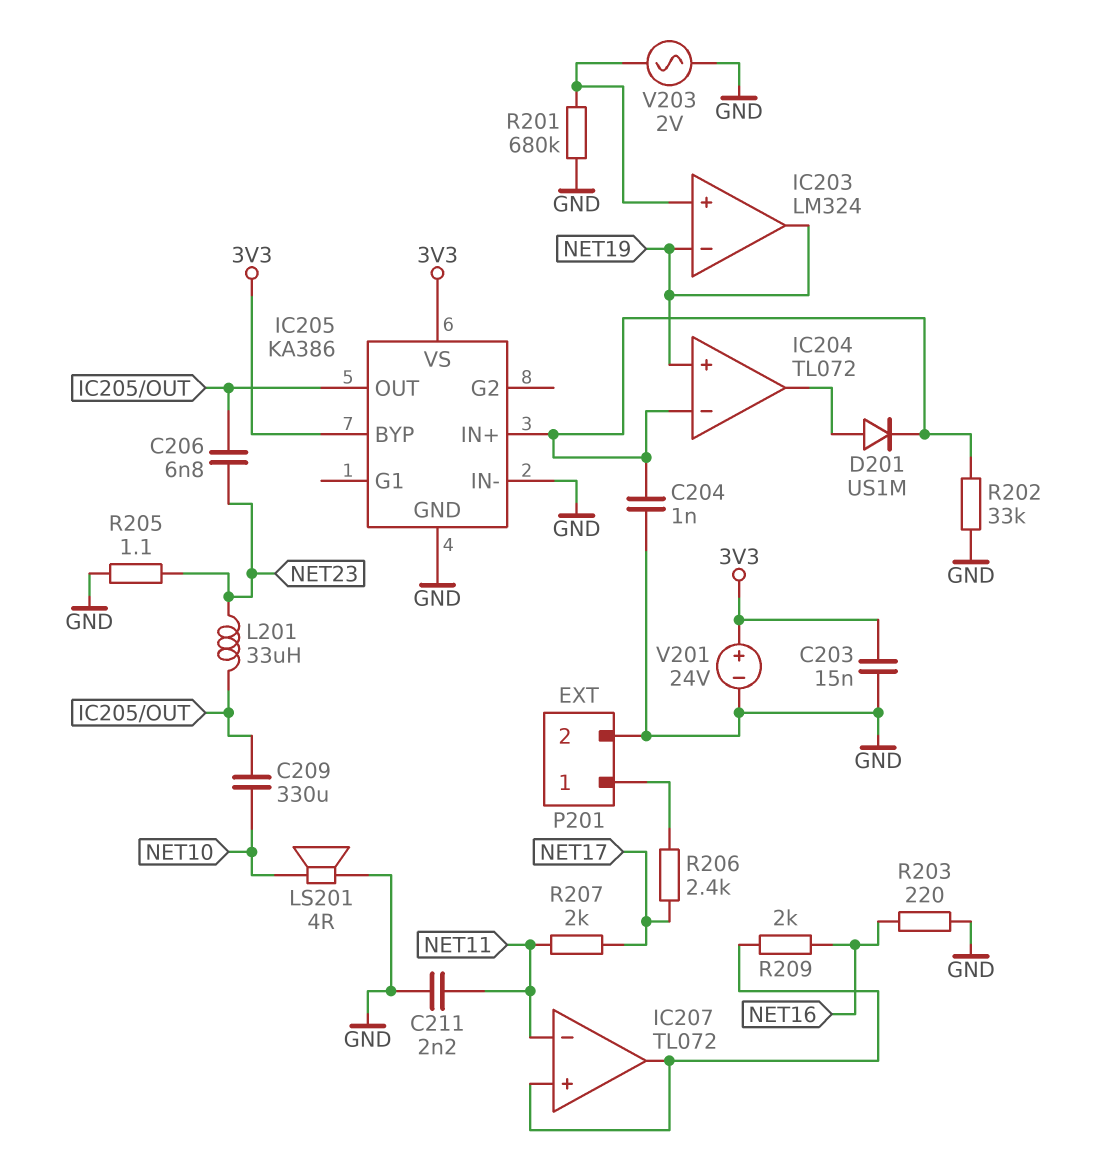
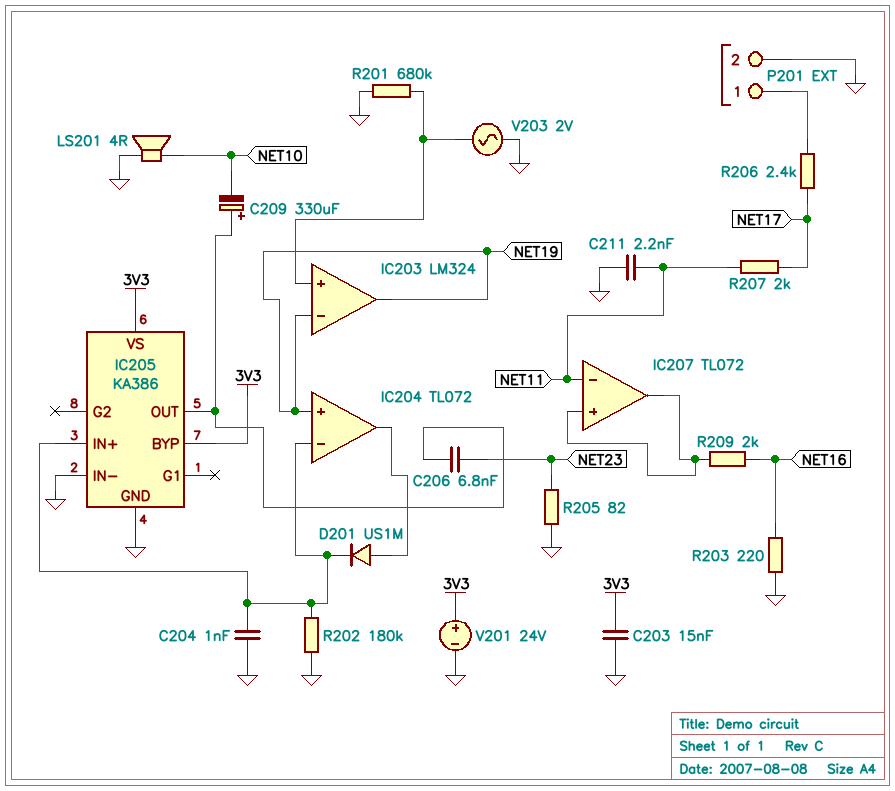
C209: 330uF (IC205/OUT, NET10) -> 330uF (plus IC205/OUT, minus NET10)
L201: 33uH (IC205/OUT, NET23) -> none
R202: 33k (GND, IC204/in-) -> 180k (GND, IC204/in-)
R205: 1.1 (GND, NET23) -> 82 (GND, NET23)

